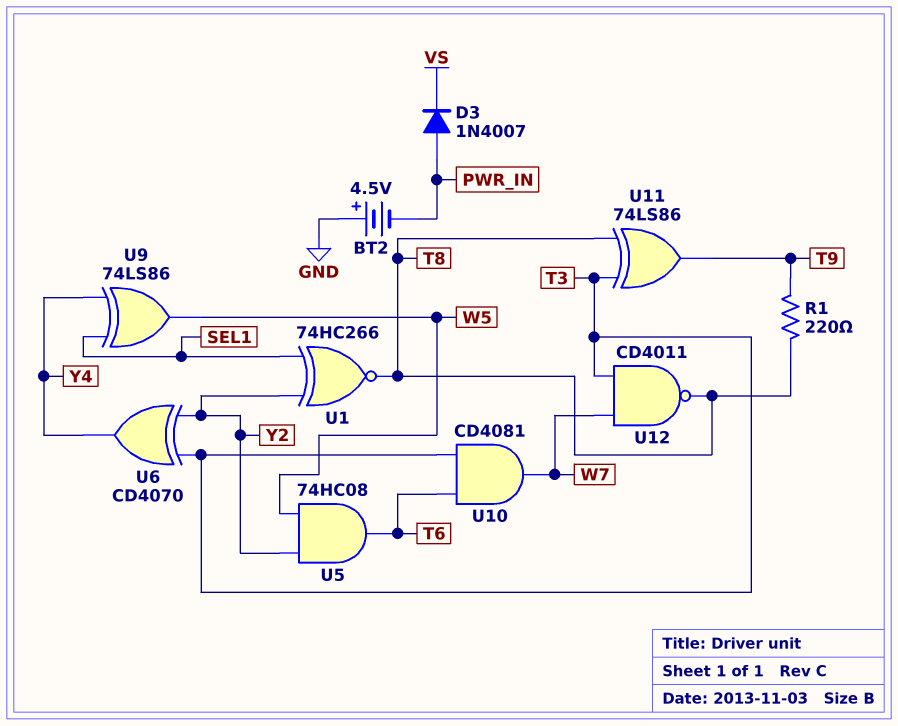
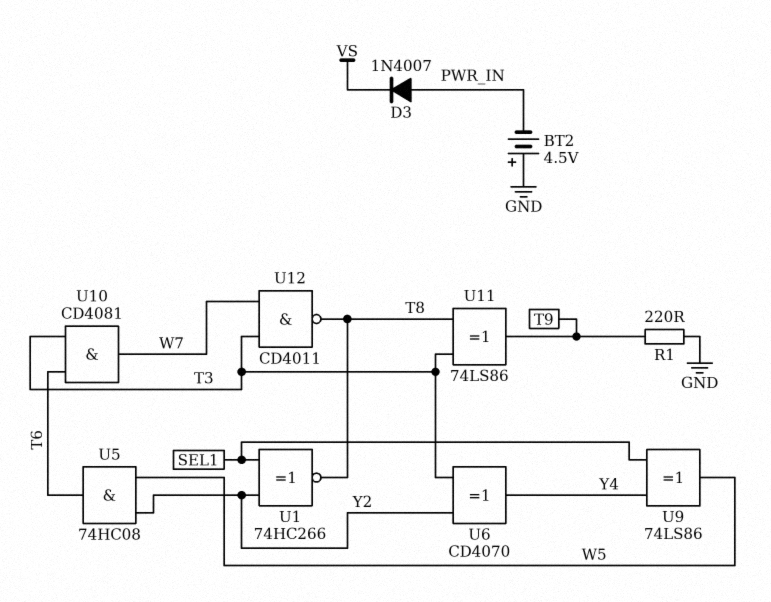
R1: 220 (T8, T9) -> 220 (GND, T9)

